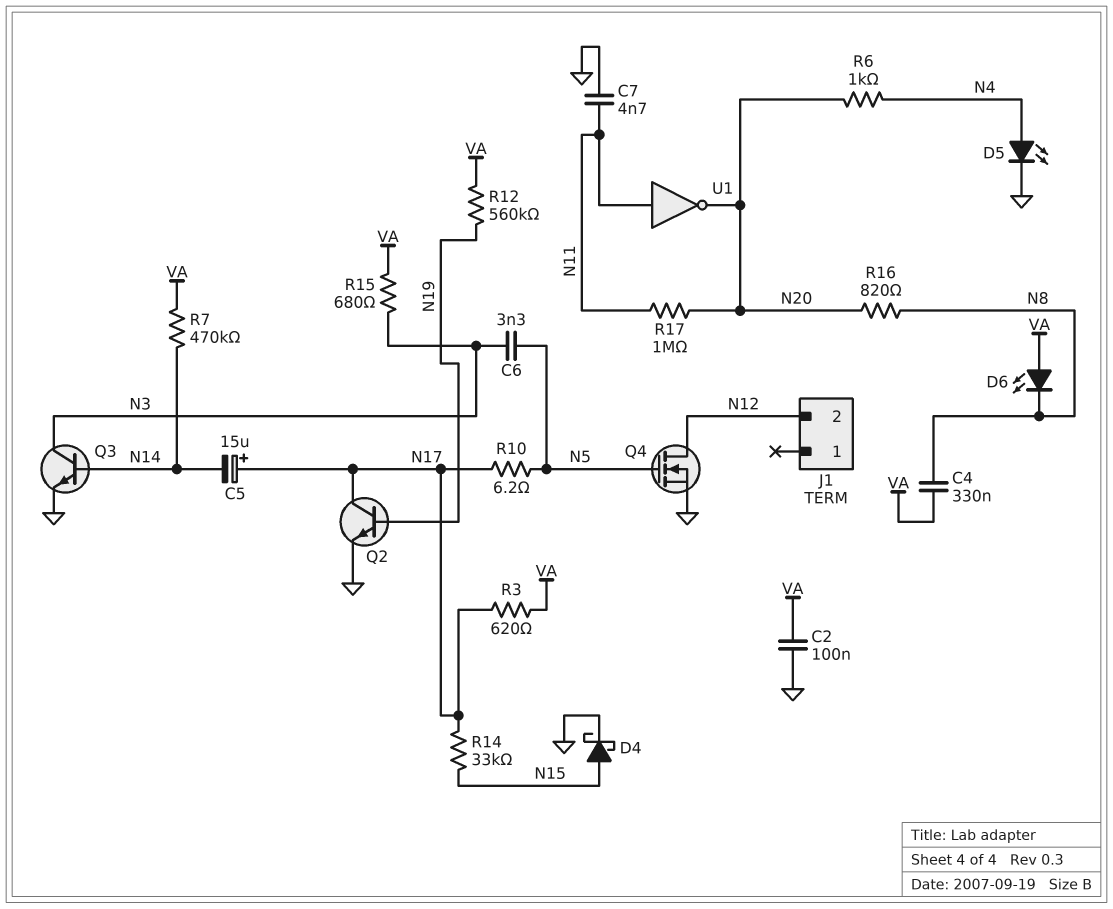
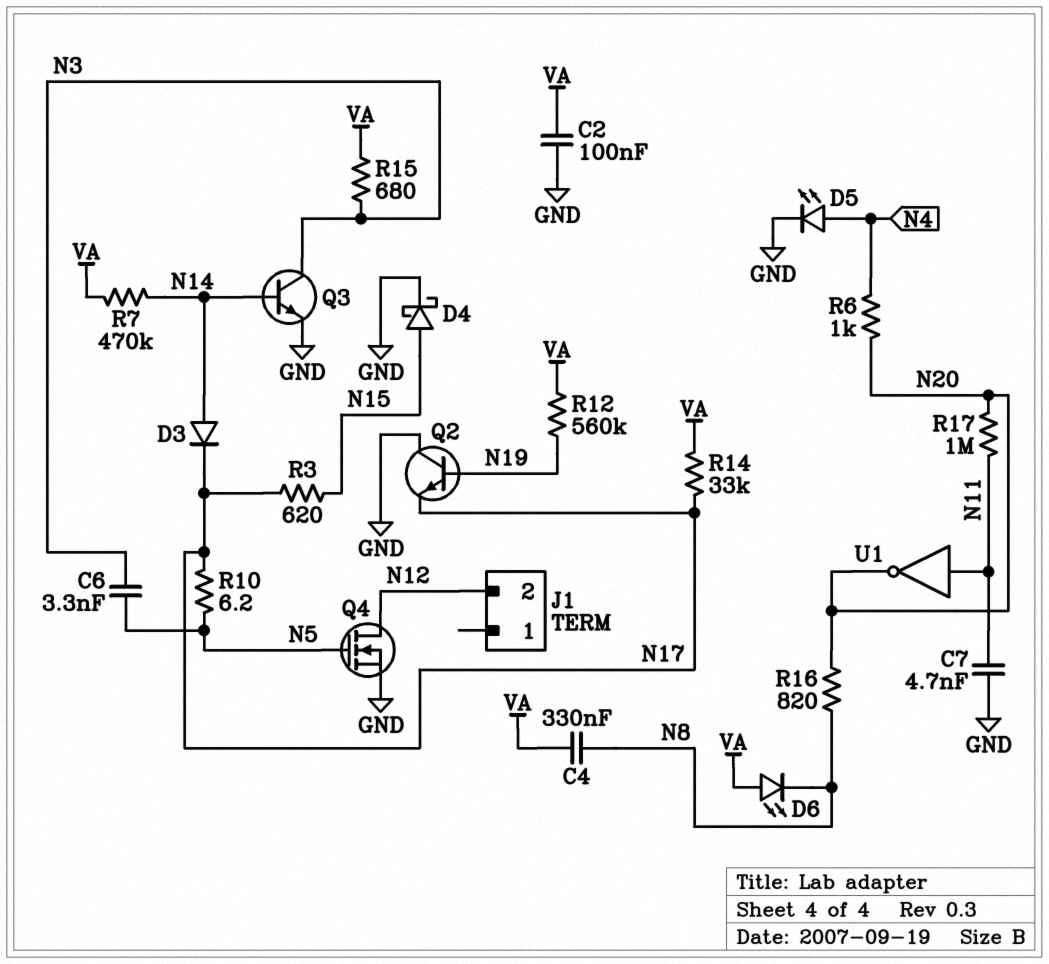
C5: 15uF (plus N17, minus N14) -> none
D3: none -> diode (A N14, K N17)
Q2: NPN (B N19, C N17, E GND) -> NPN (B N19, C GND, E N17)
R3: 620 (N17, VA) -> 620 (N15, N17)
R14: 33k (N15, N17) -> 33k (N17, VA)

